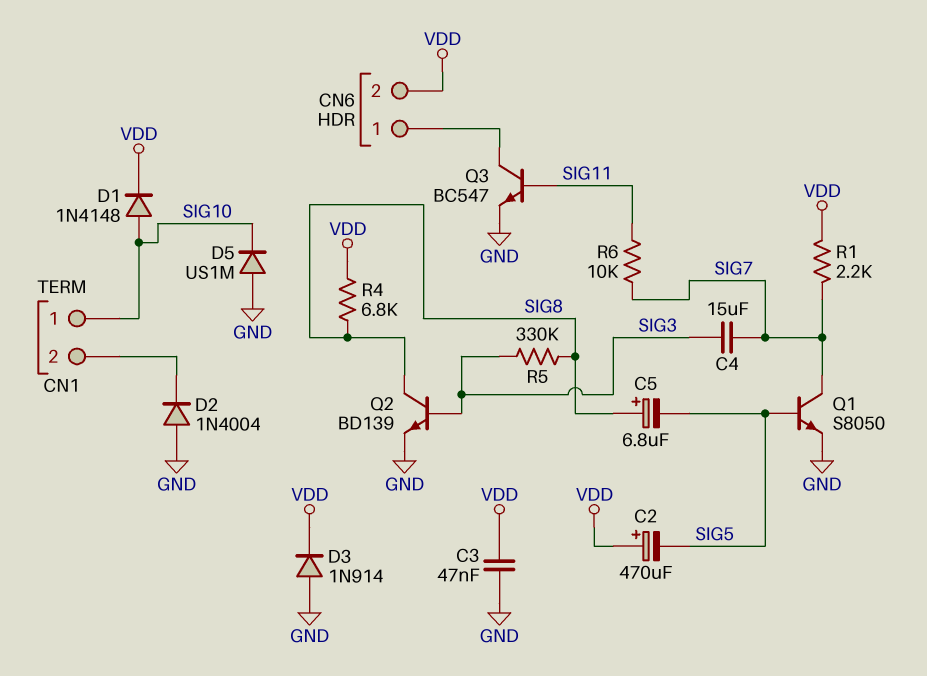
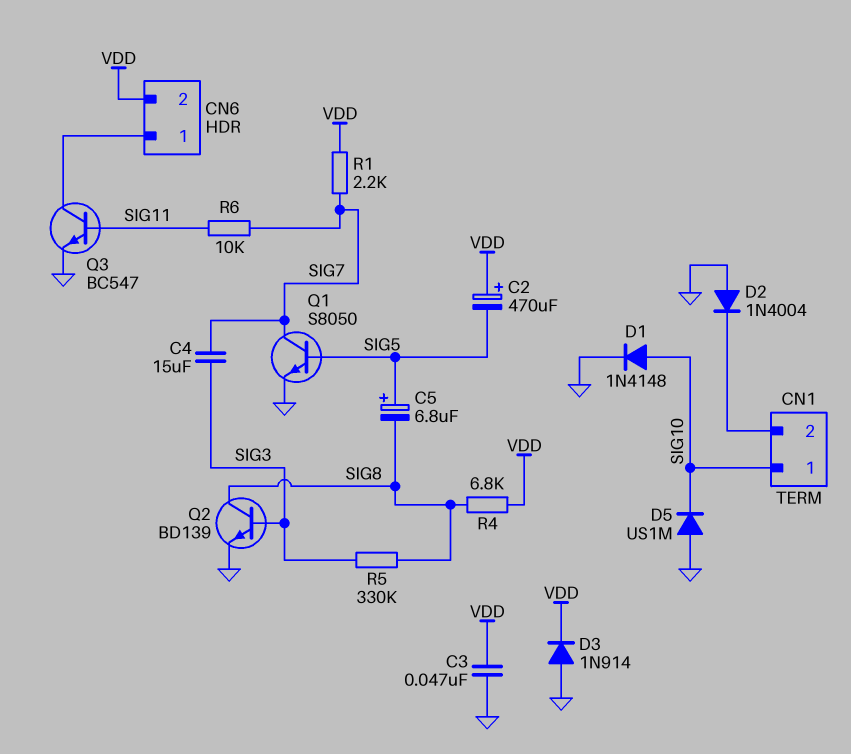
C5: 6.8uF (plus SIG8, minus SIG5) -> 6.8uF (plus SIG5, minus SIG8)
D1: diode 1N4148 (A SIG10, K VDD) -> diode 1N4148 (A SIG10, K GND)

